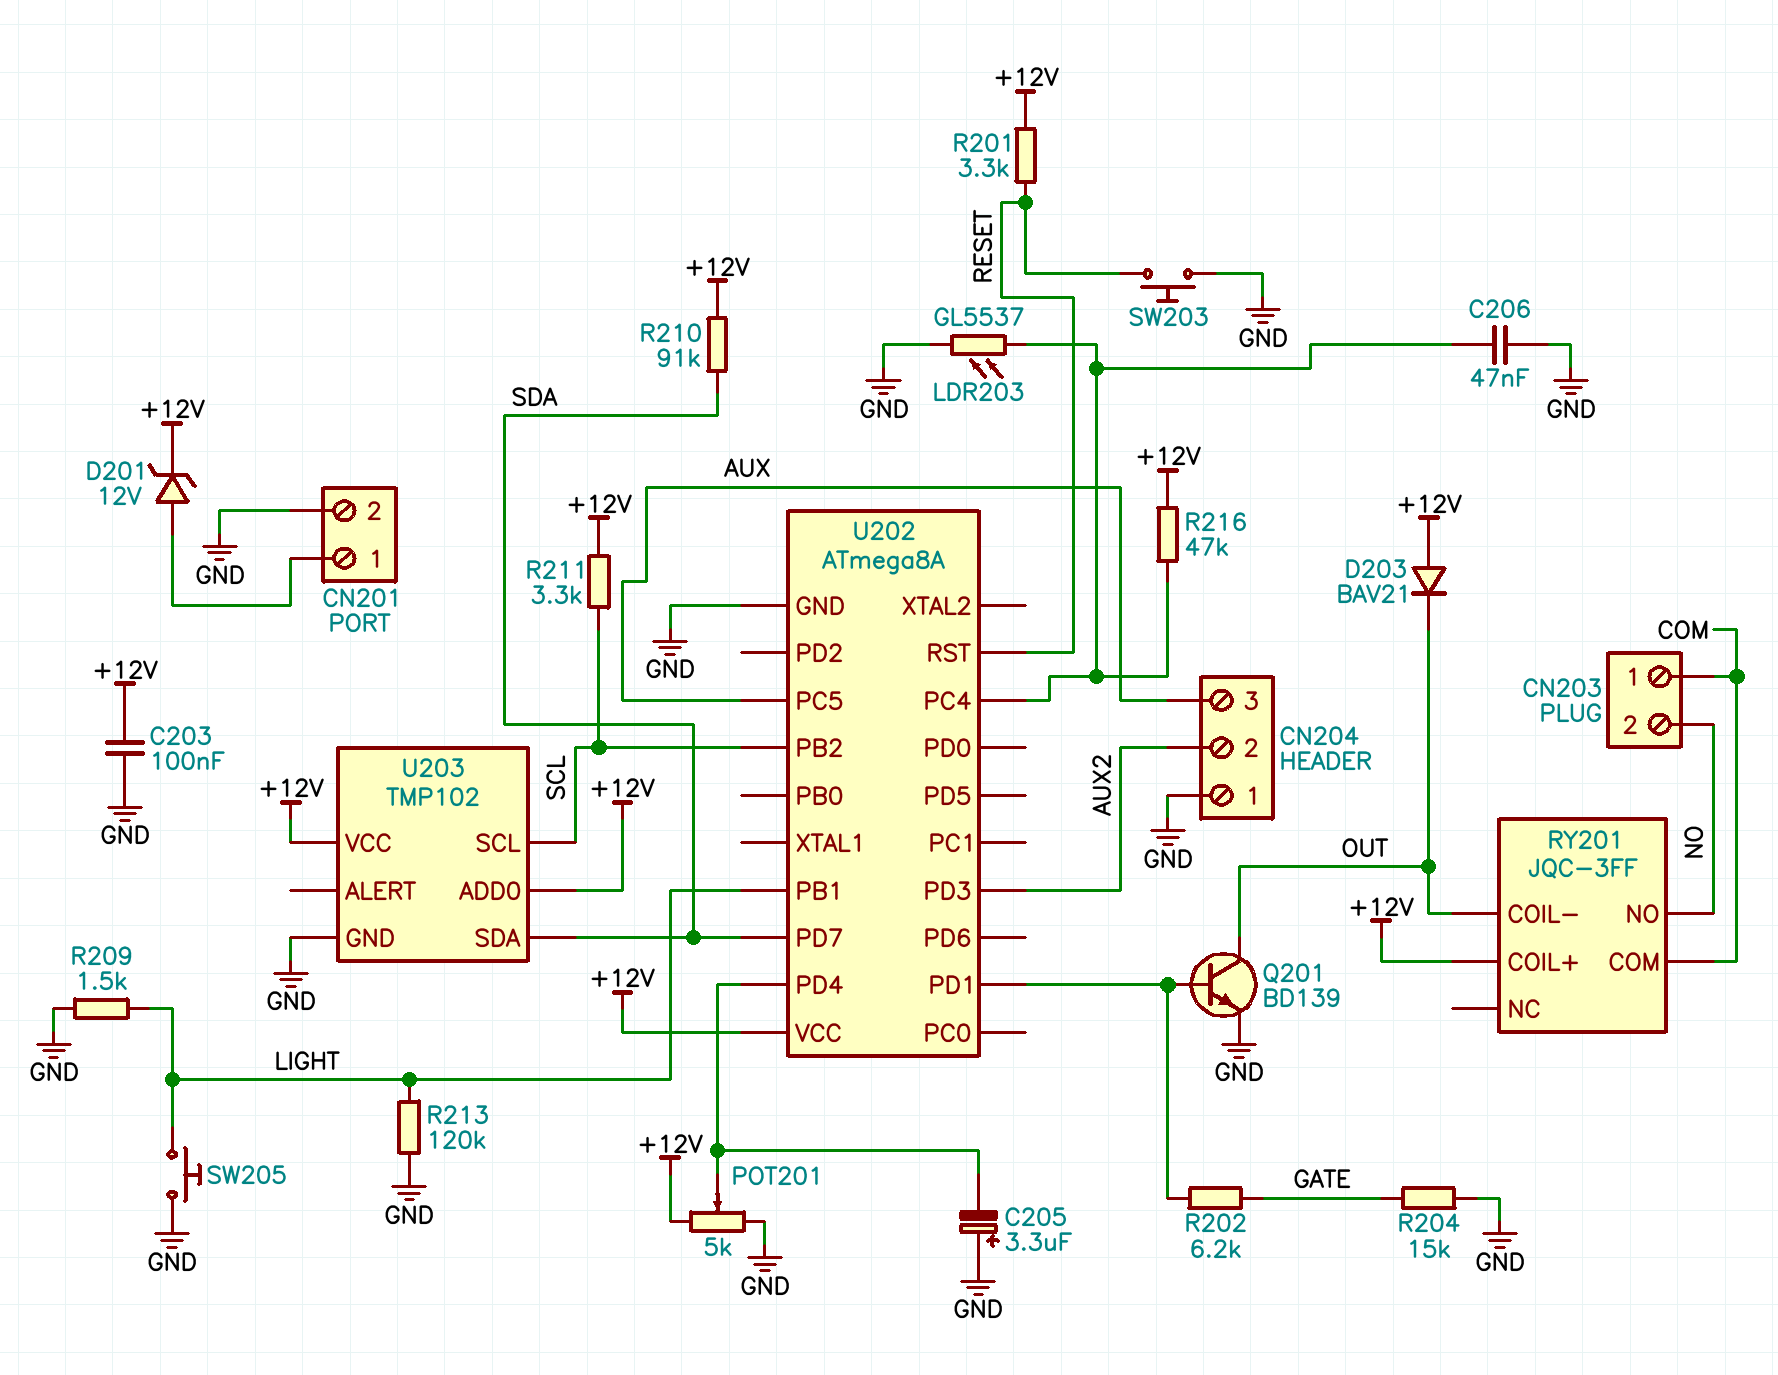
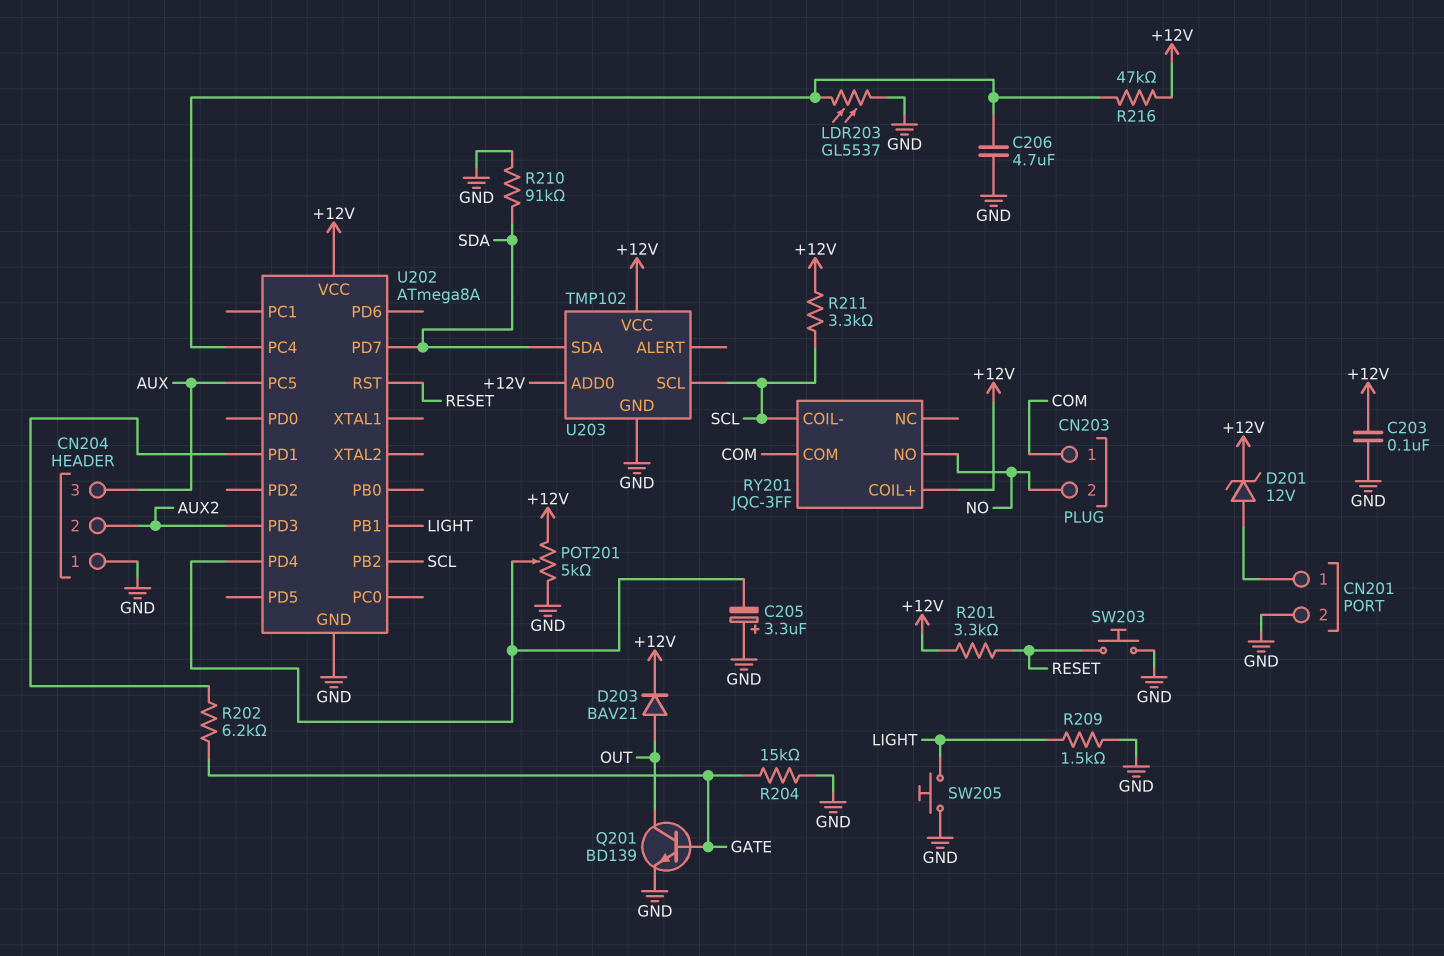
C206: 47nF (GND, U202/PC4) -> 4.7uF (GND, U202/PC4)
D203: diode BAV21 (A +12V, K OUT) -> diode BAV21 (A OUT, K +12V)
Q201: NPN BD139 (B U202/PD1, C OUT, E GND) -> NPN BD139 (B GATE, C OUT, E GND)
R210: 91k (+12V, SDA) -> 91k (GND, SDA)
R213: 120k (GND, LIGHT) -> none
RY201 pin COIL-: OUT -> SCL

